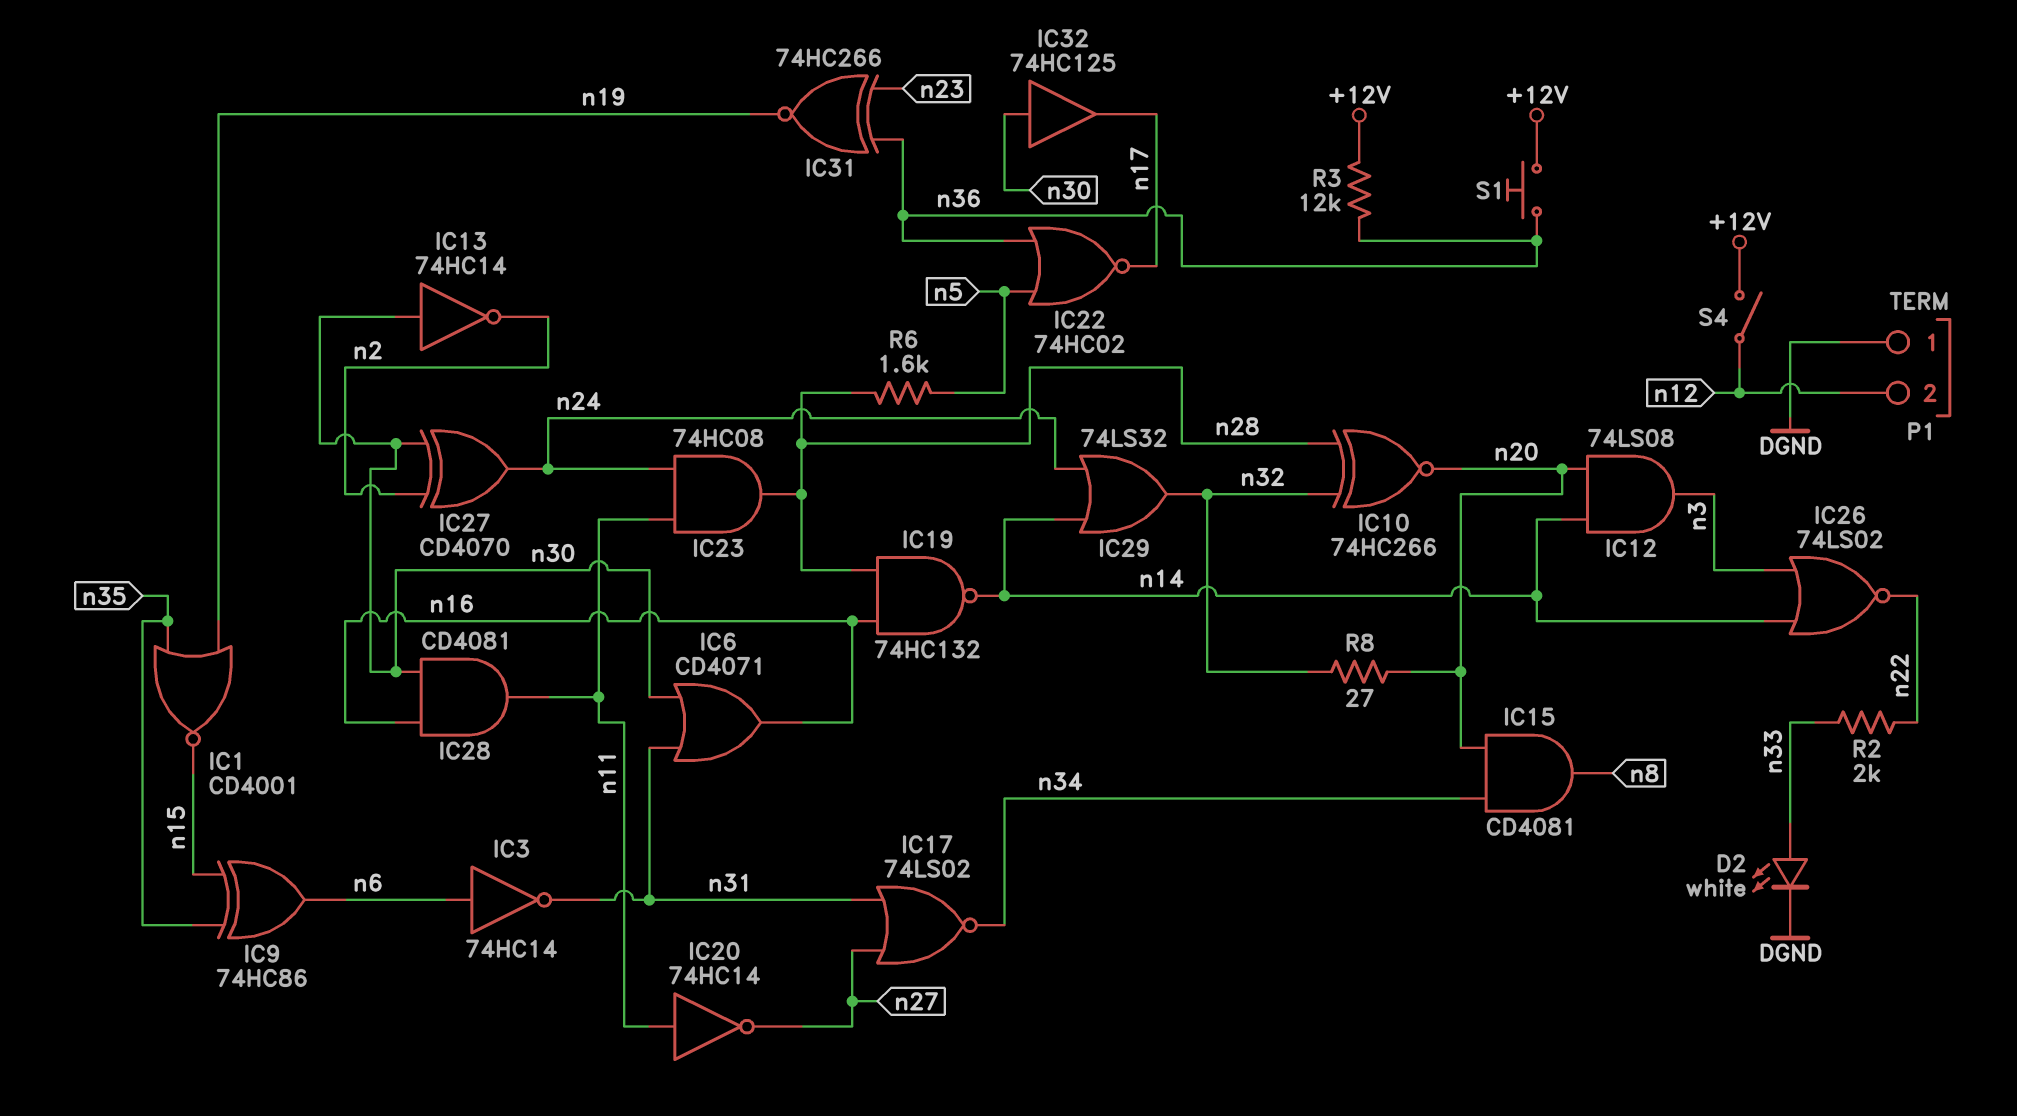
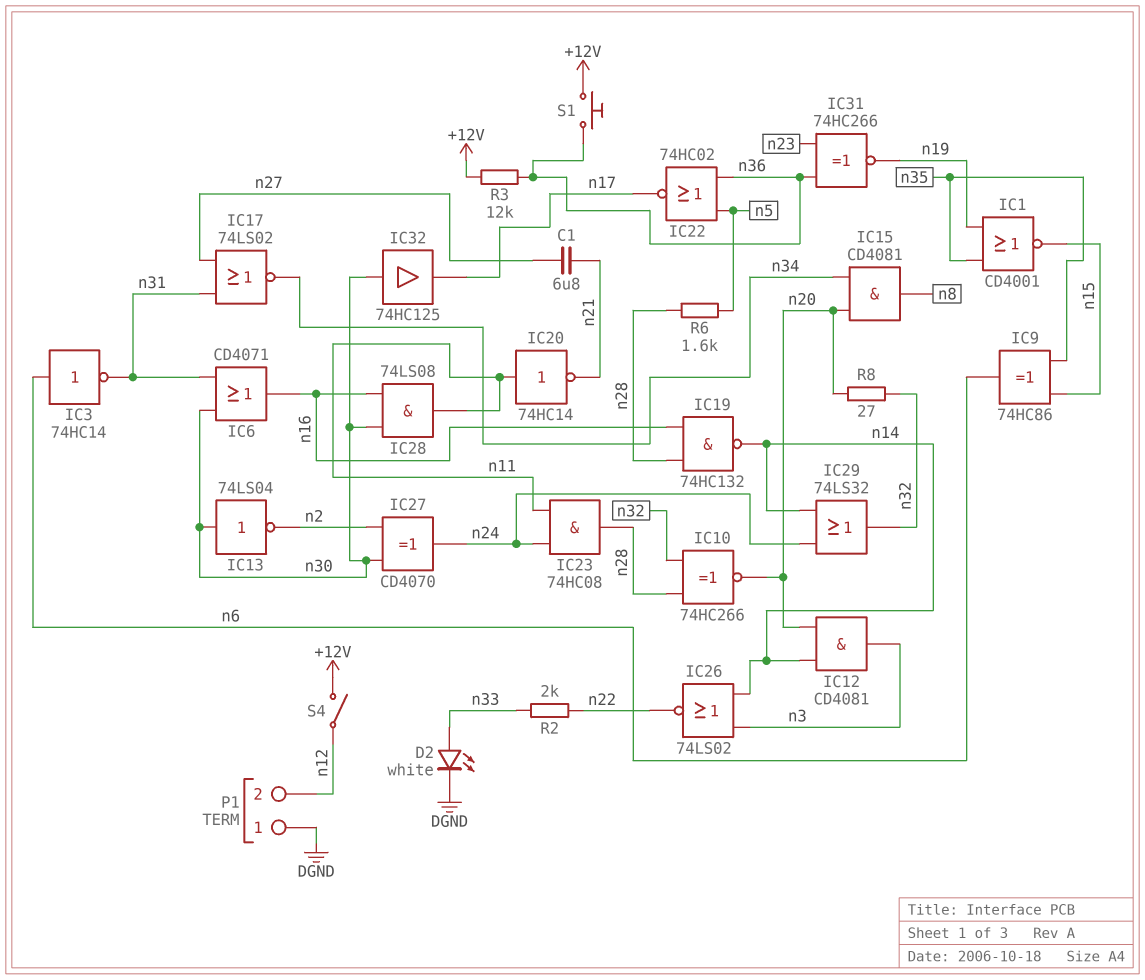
C1: none -> 6.8uF (n21, n27)
IC12: AND 74LS08 (in n14, in n20, out n3) -> AND CD4081 (in n14, in n20, out n3)
IC13: NOT 74HC14 (in n30, out n2) -> NOT 74LS04 (in n30, out n2)
IC20: NOT 74HC14 (in n11, out n27) -> NOT 74HC14 (in n11, out n21)
IC28: AND CD4081 (in n16, in n30, out n11) -> AND 74LS08 (in n16, in n30, out n11)

